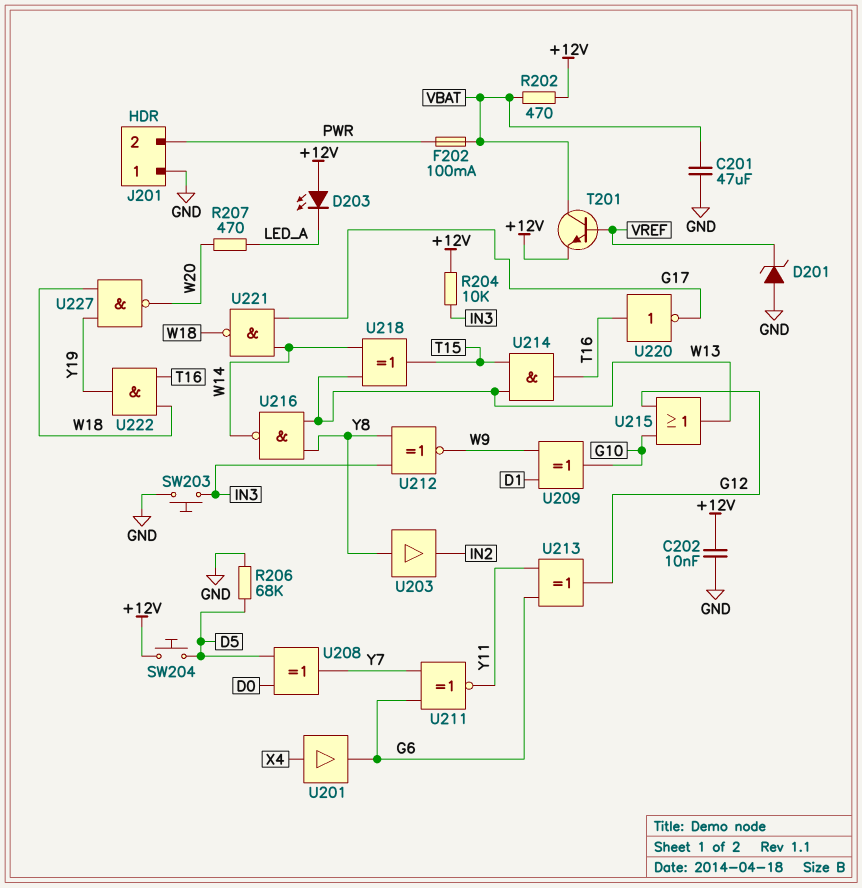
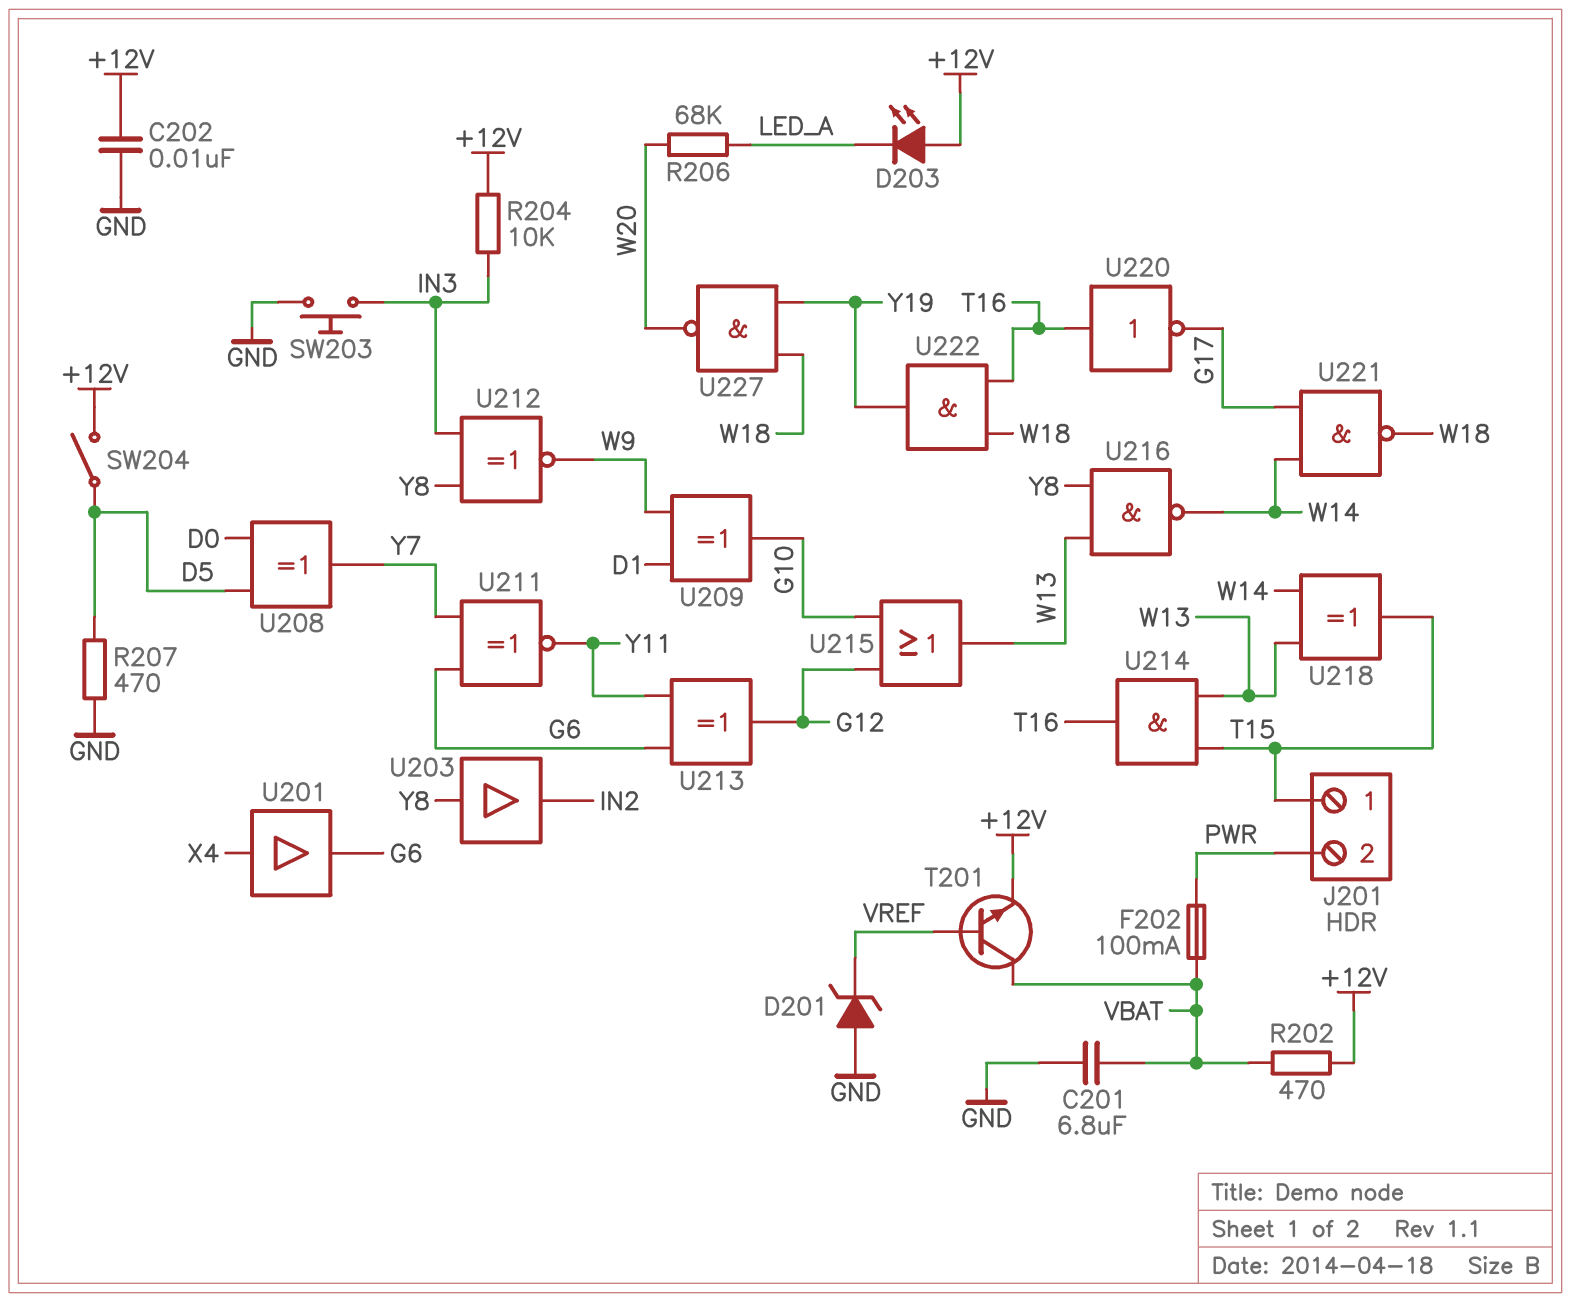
C201: 47uF (GND, VBAT) -> 6.8uF (GND, VBAT)
J201 pin 1: GND -> T15
R206: 68k (D5, GND) -> 68k (LED_A, W20)
R207: 470 (LED_A, W20) -> 470 (D5, GND)
SW204: button (+12V, D5) -> switch (+12V, D5)

